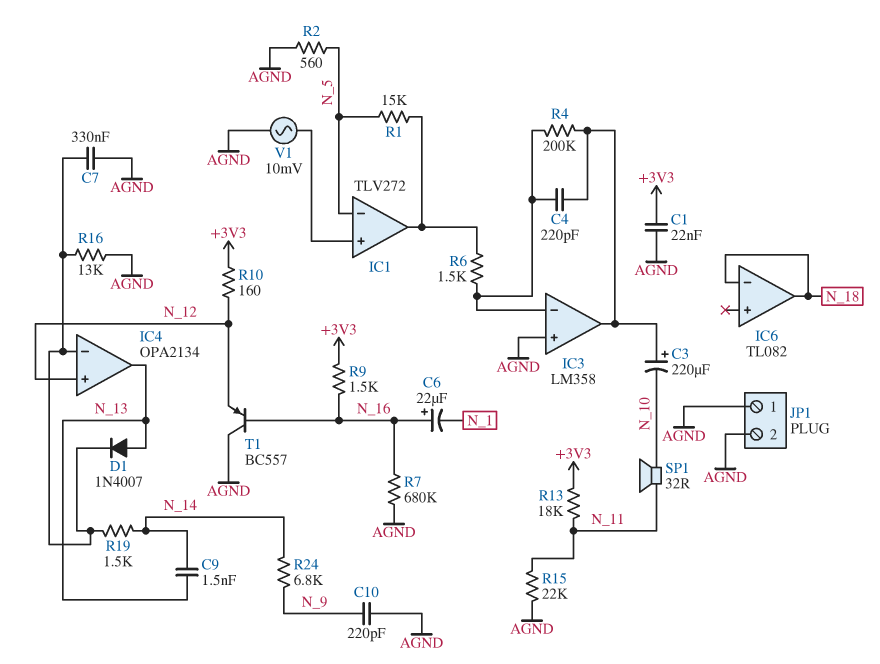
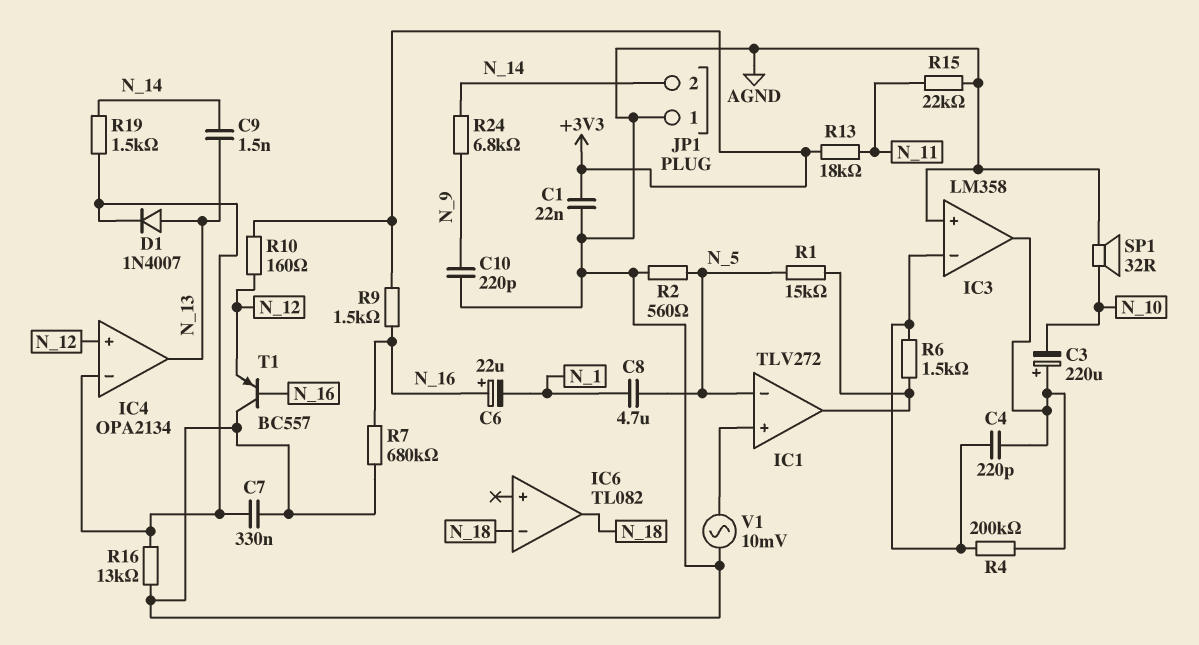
C8: none -> 4.7uF (N_1, N_5)
JP1 pin 2: AGND -> N_14
SP1: speaker 32R (N_10, N_11) -> speaker 32R (AGND, N_10)

